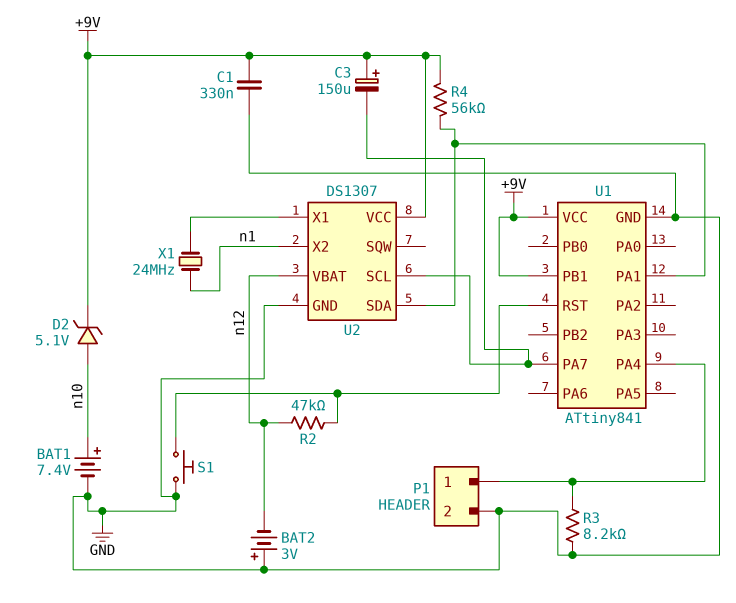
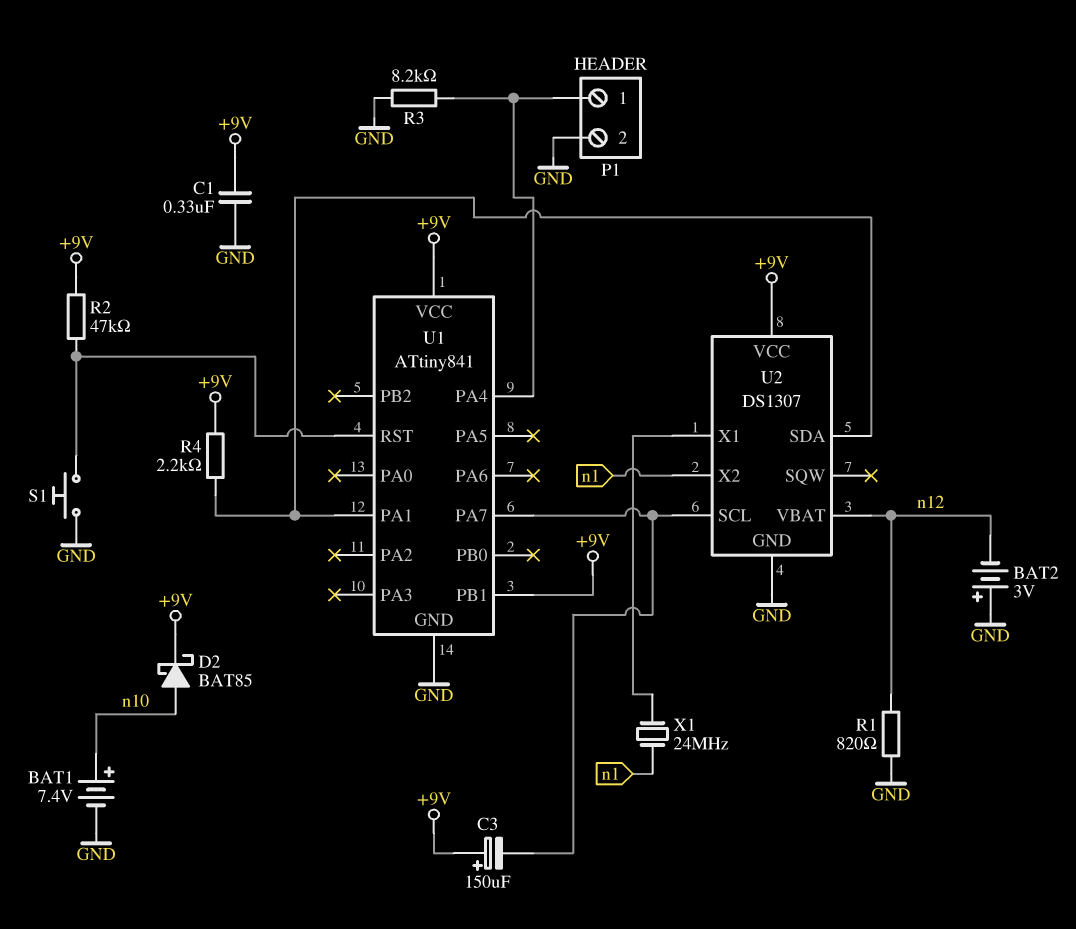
D2: zener 5.1V (A n10, K +9V) -> schottky BAT85 (A n10, K +9V)
R1: none -> 820 (GND, n12)
R2: 47k (U1/RST, n12) -> 47k (+9V, U1/RST)
R4: 56k (+9V, U1/PA1) -> 2.2k (+9V, U1/PA1)

